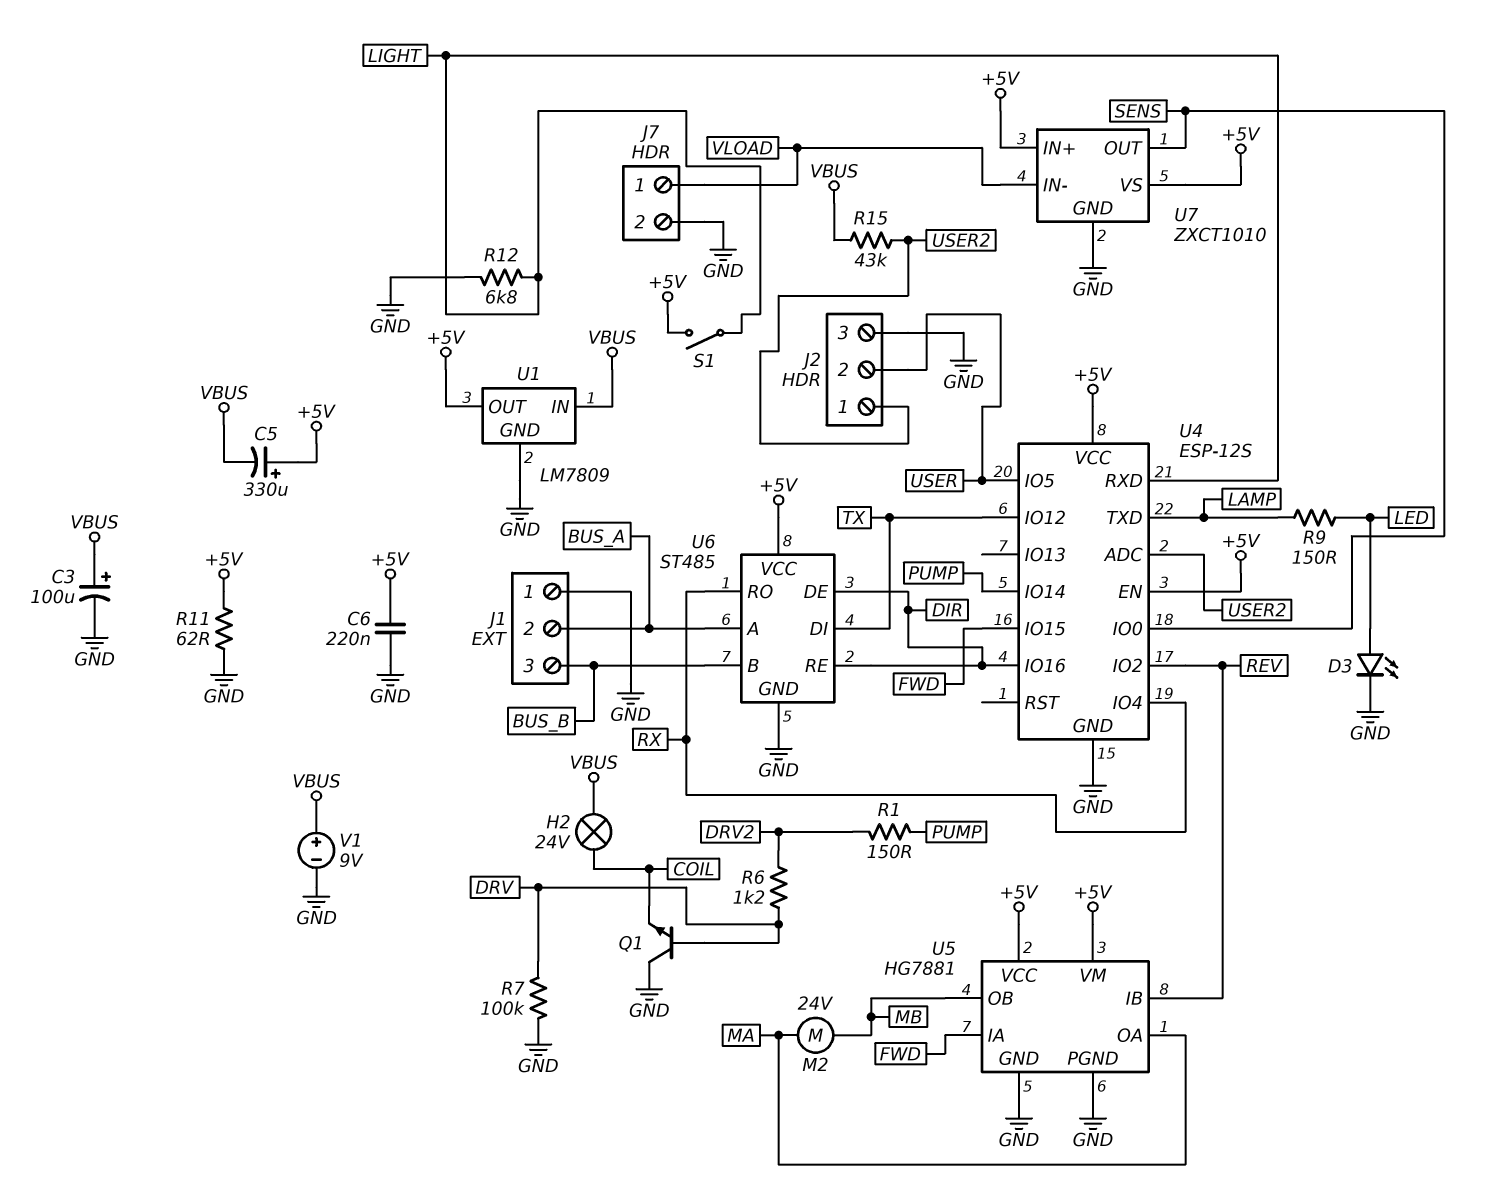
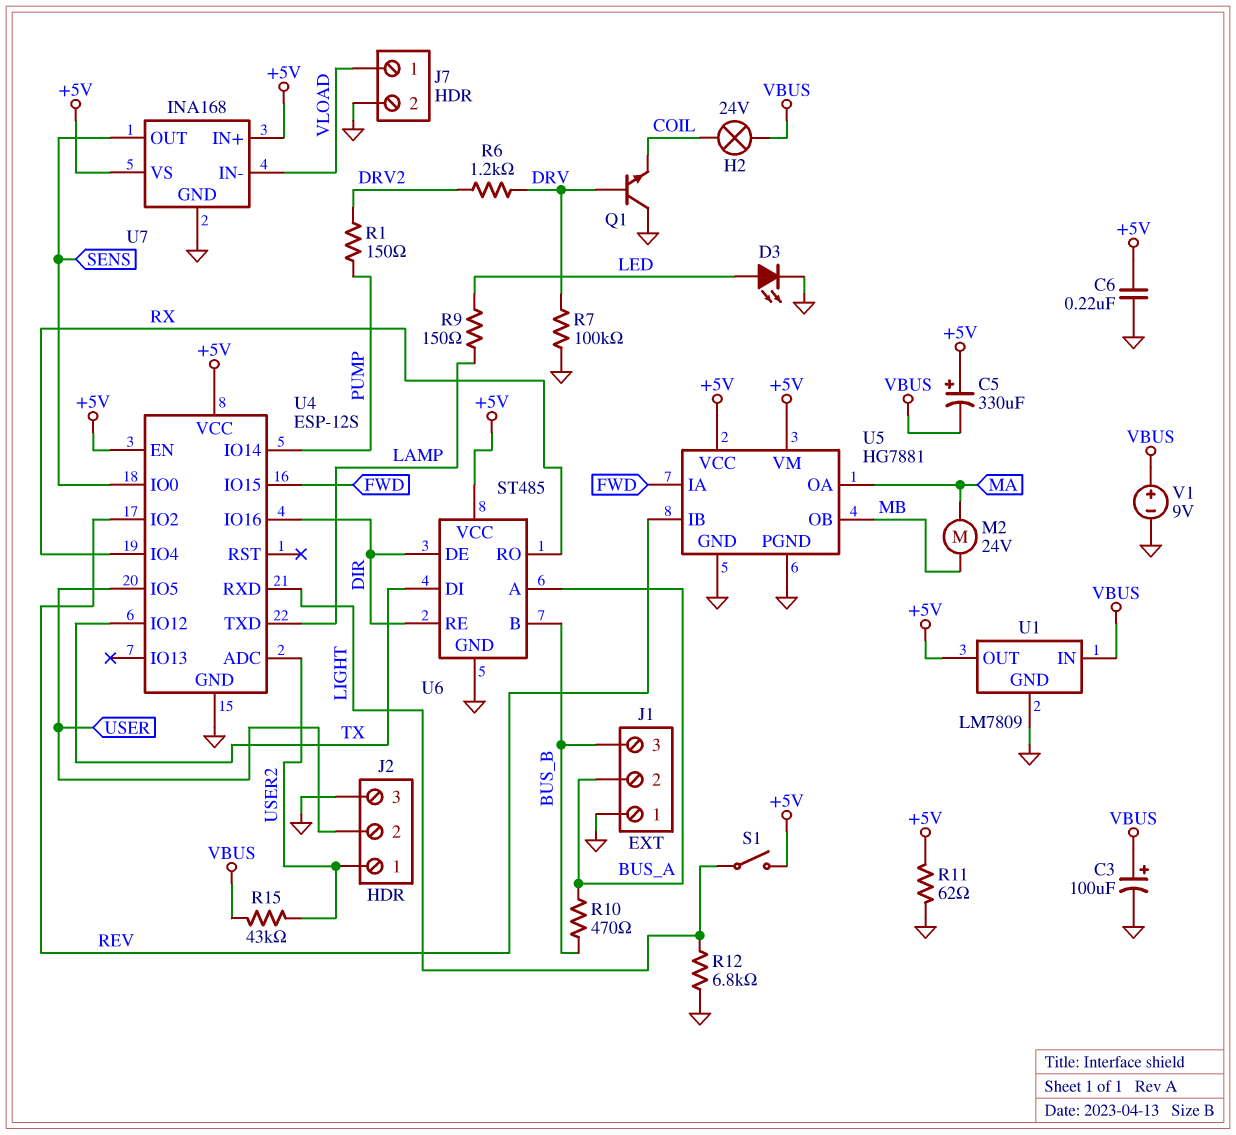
R10: none -> 470 (BUS_A, BUS_B)
U7: ZXCT1010 -> INA168

